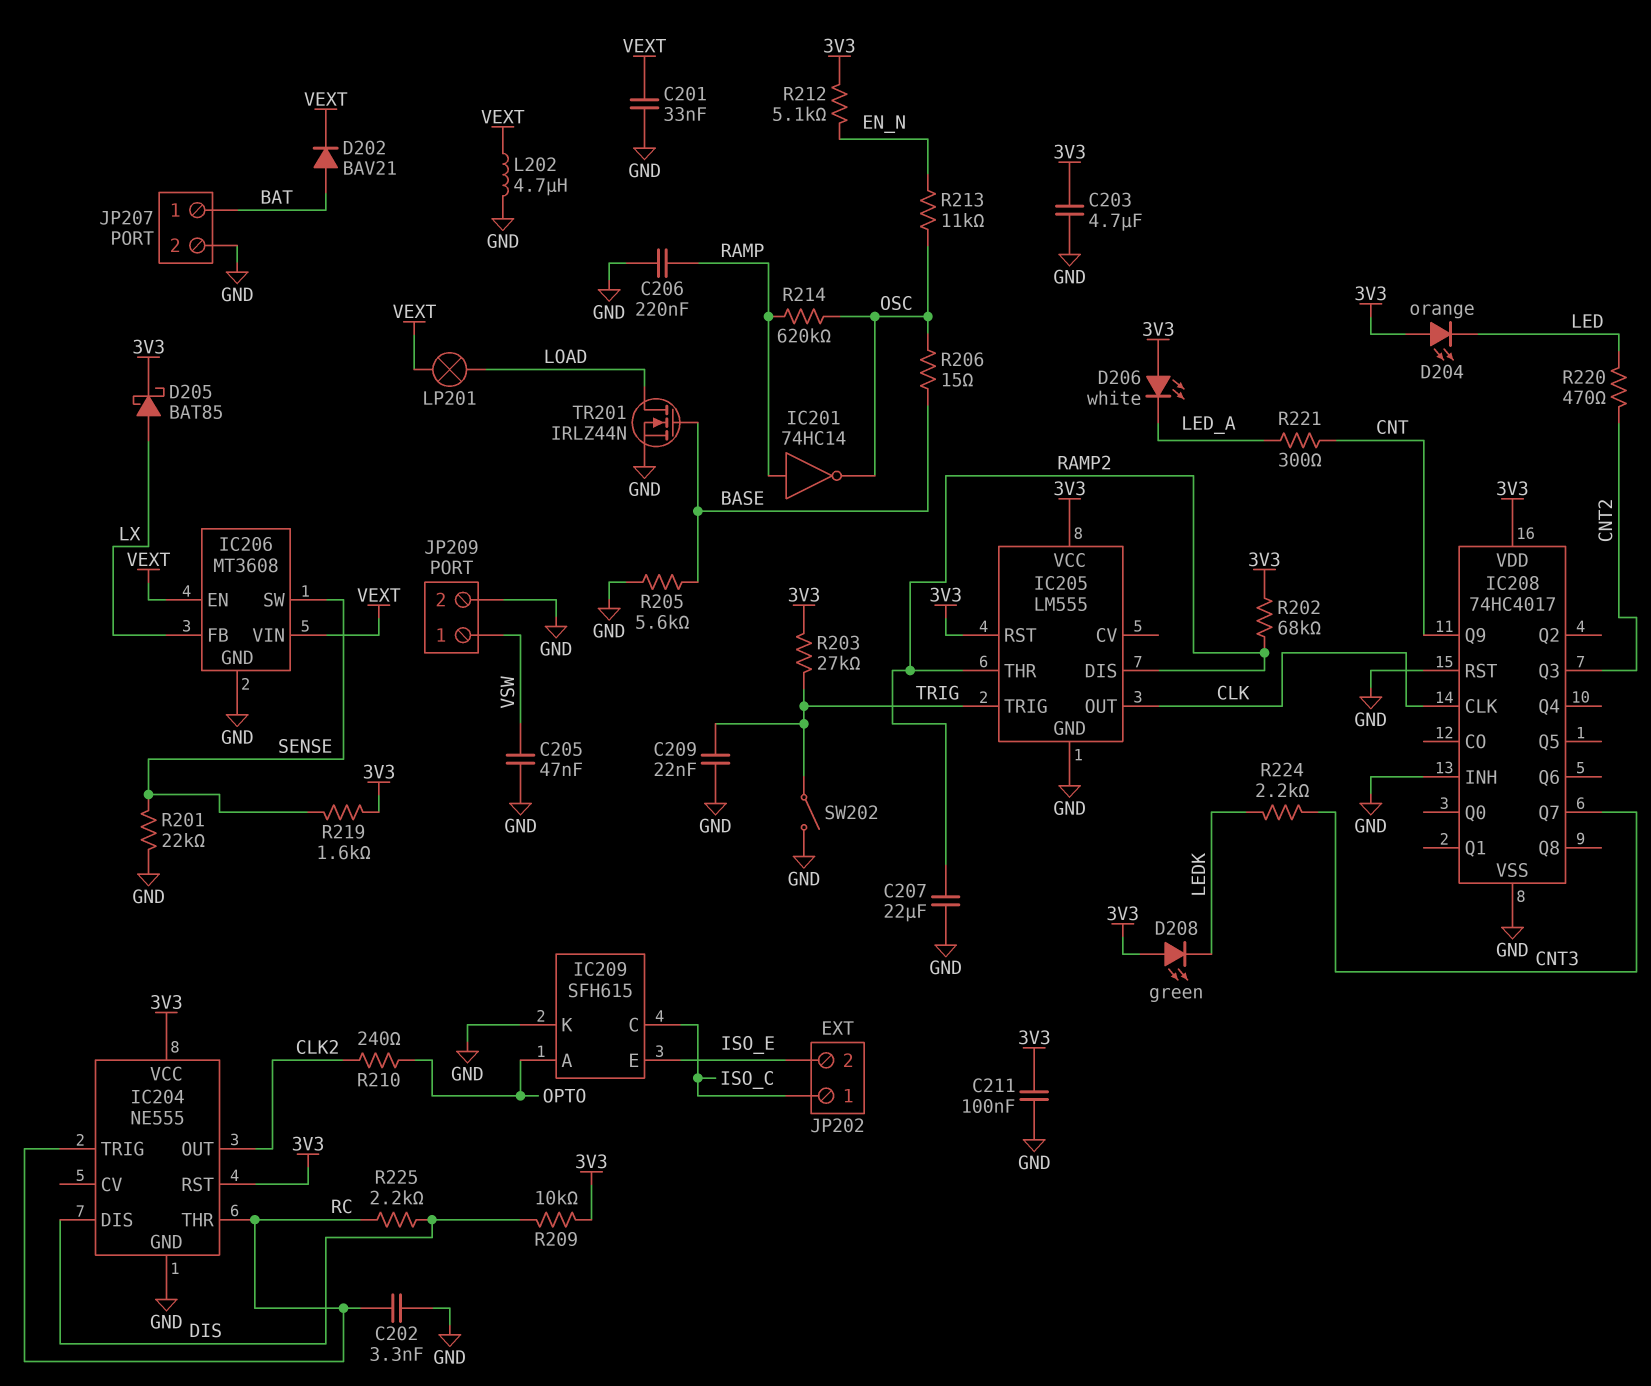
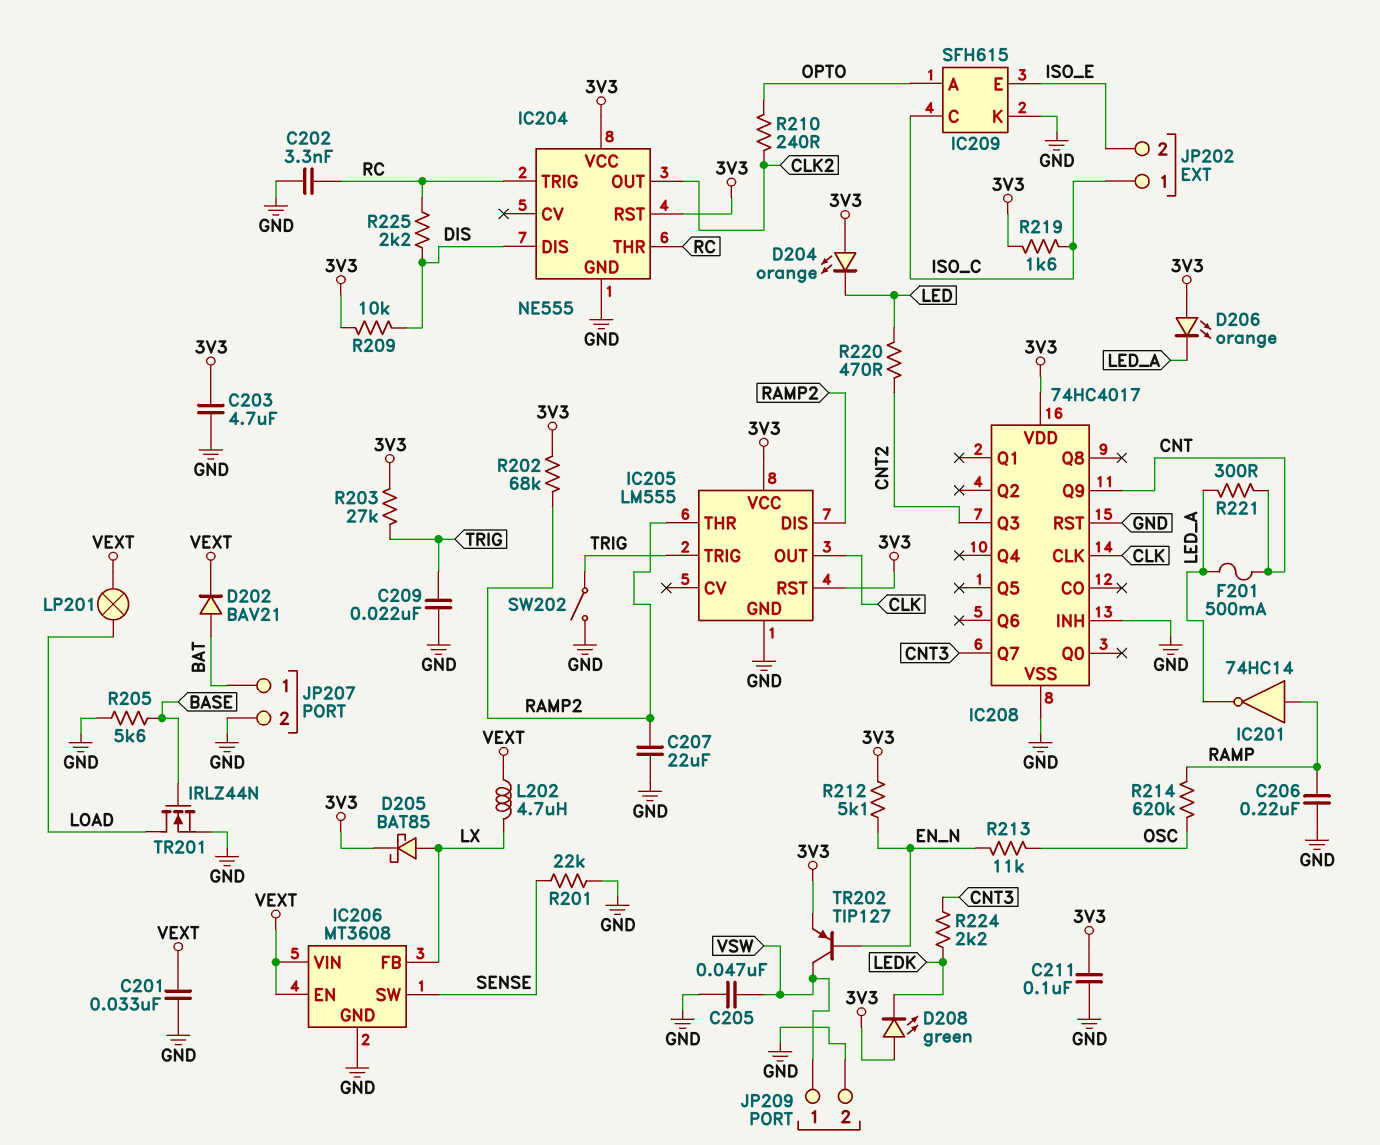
D206: LED white (A 3V3, K LED_A) -> LED orange (A 3V3, K LED_A)
F201: none -> 500mA (CNT, LED_A)
IC201: NOT 74HC14 (in RAMP, out OSC) -> NOT 74HC14 (in RAMP, out LED_A)
L202: 4.7uH (GND, VEXT) -> 4.7uH (LX, VEXT)
R206: 15 (BASE, OSC) -> none
R219: 1.6k (3V3, SENSE) -> 1.6k (3V3, ISO_C)
TR202: none -> PNP TIP127 (B EN_N, C VSW, E 3V3)

